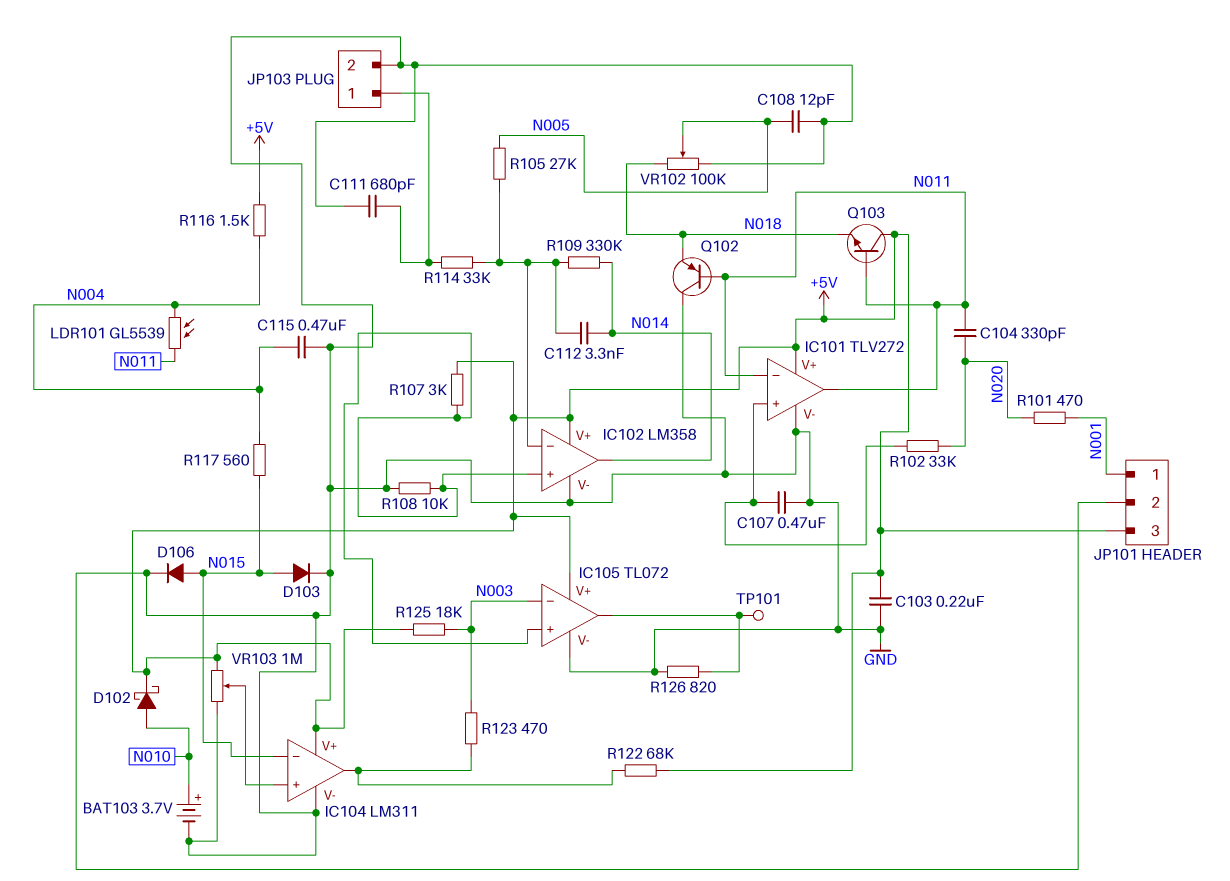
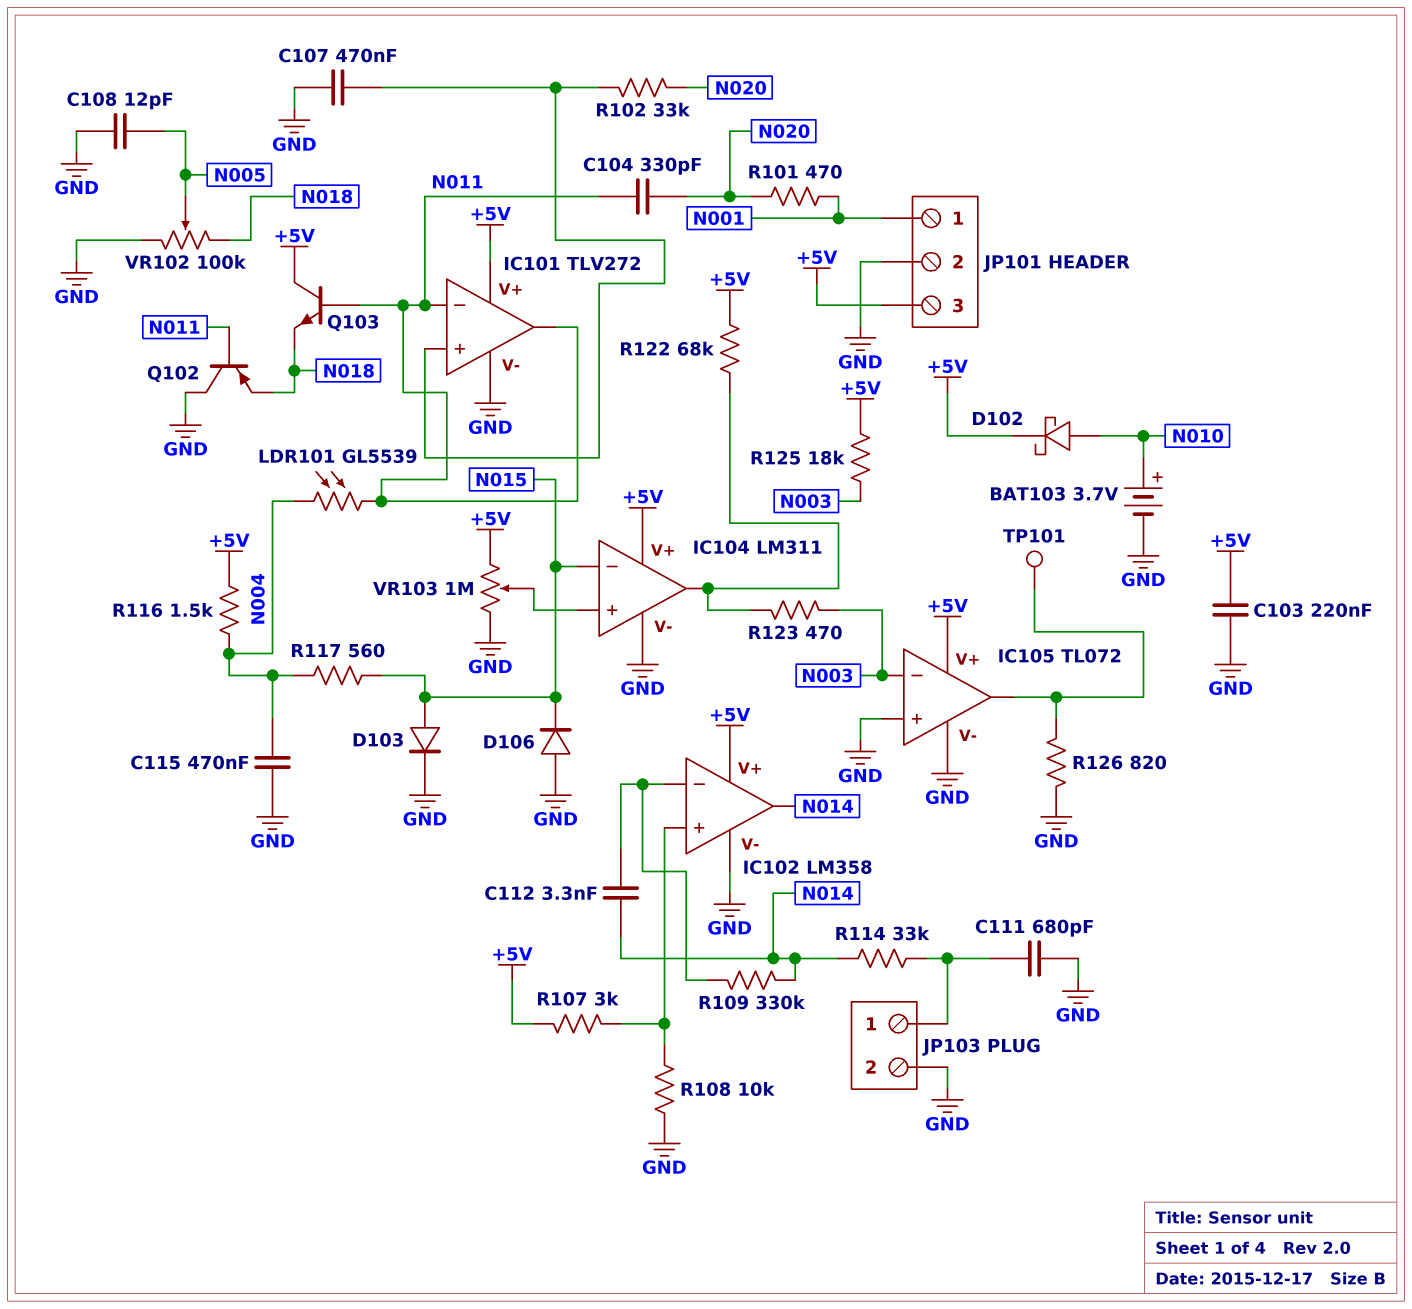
D106: diode (A N015, K GND) -> diode (A GND, K N015)
IC105 pin in+: IC102/in+ -> GND
R105: 27k (IC102/in-, N005) -> none
R114: 33k (IC102/in-, JP103/1) -> 33k (JP103/1, N014)

